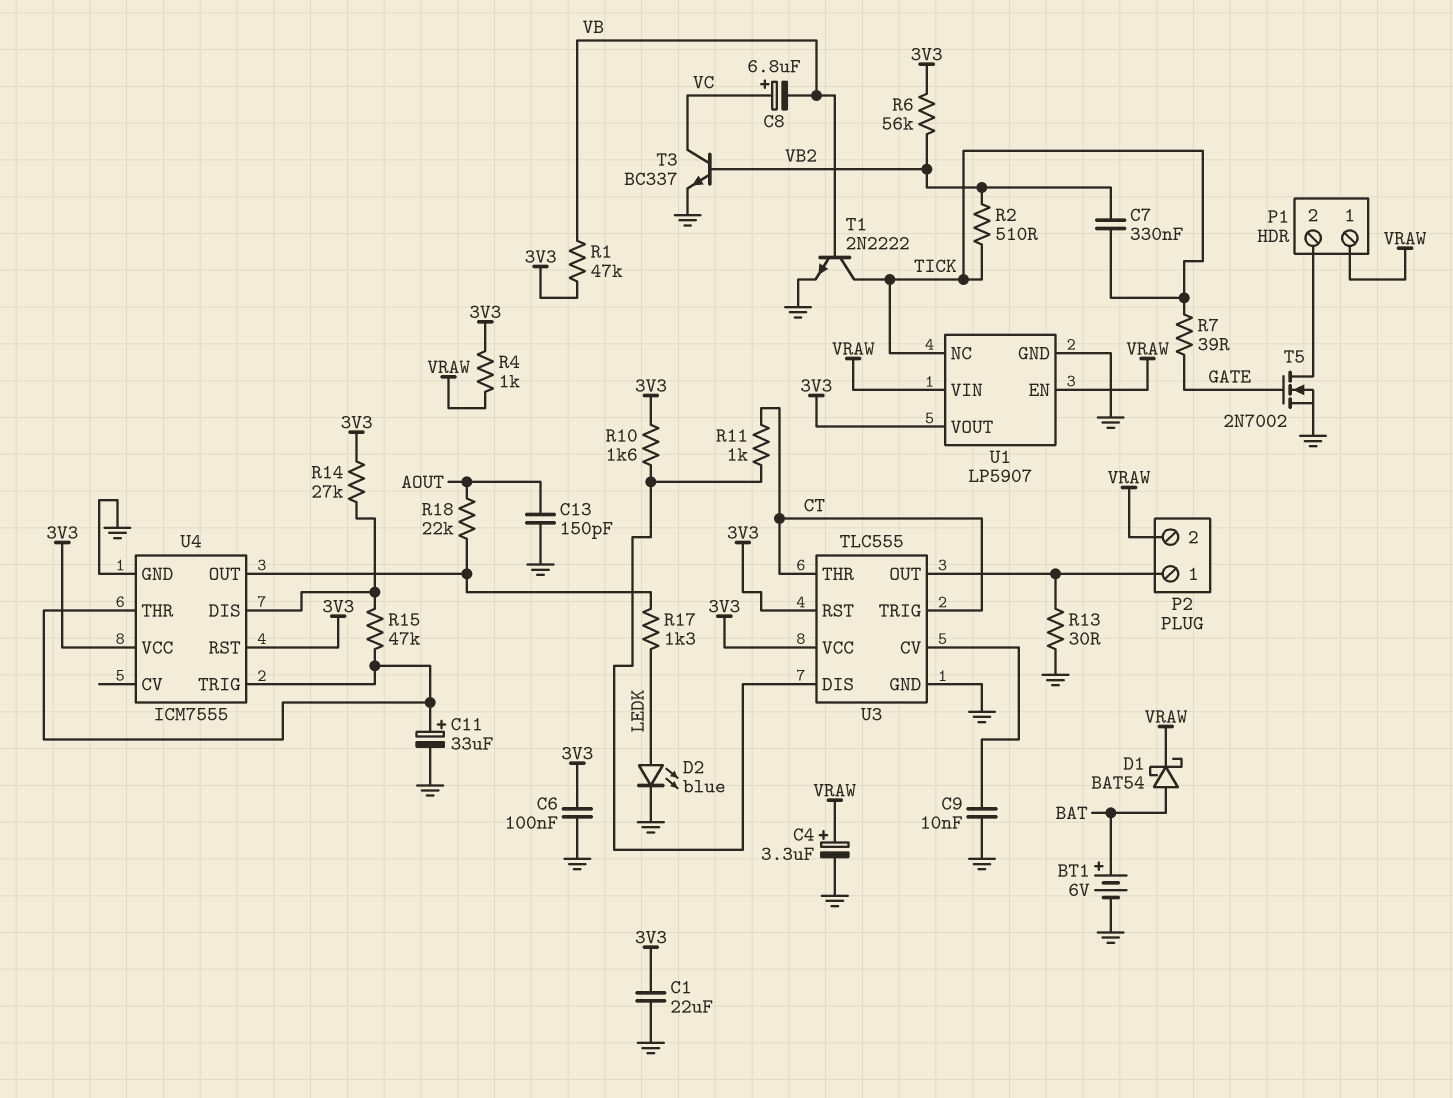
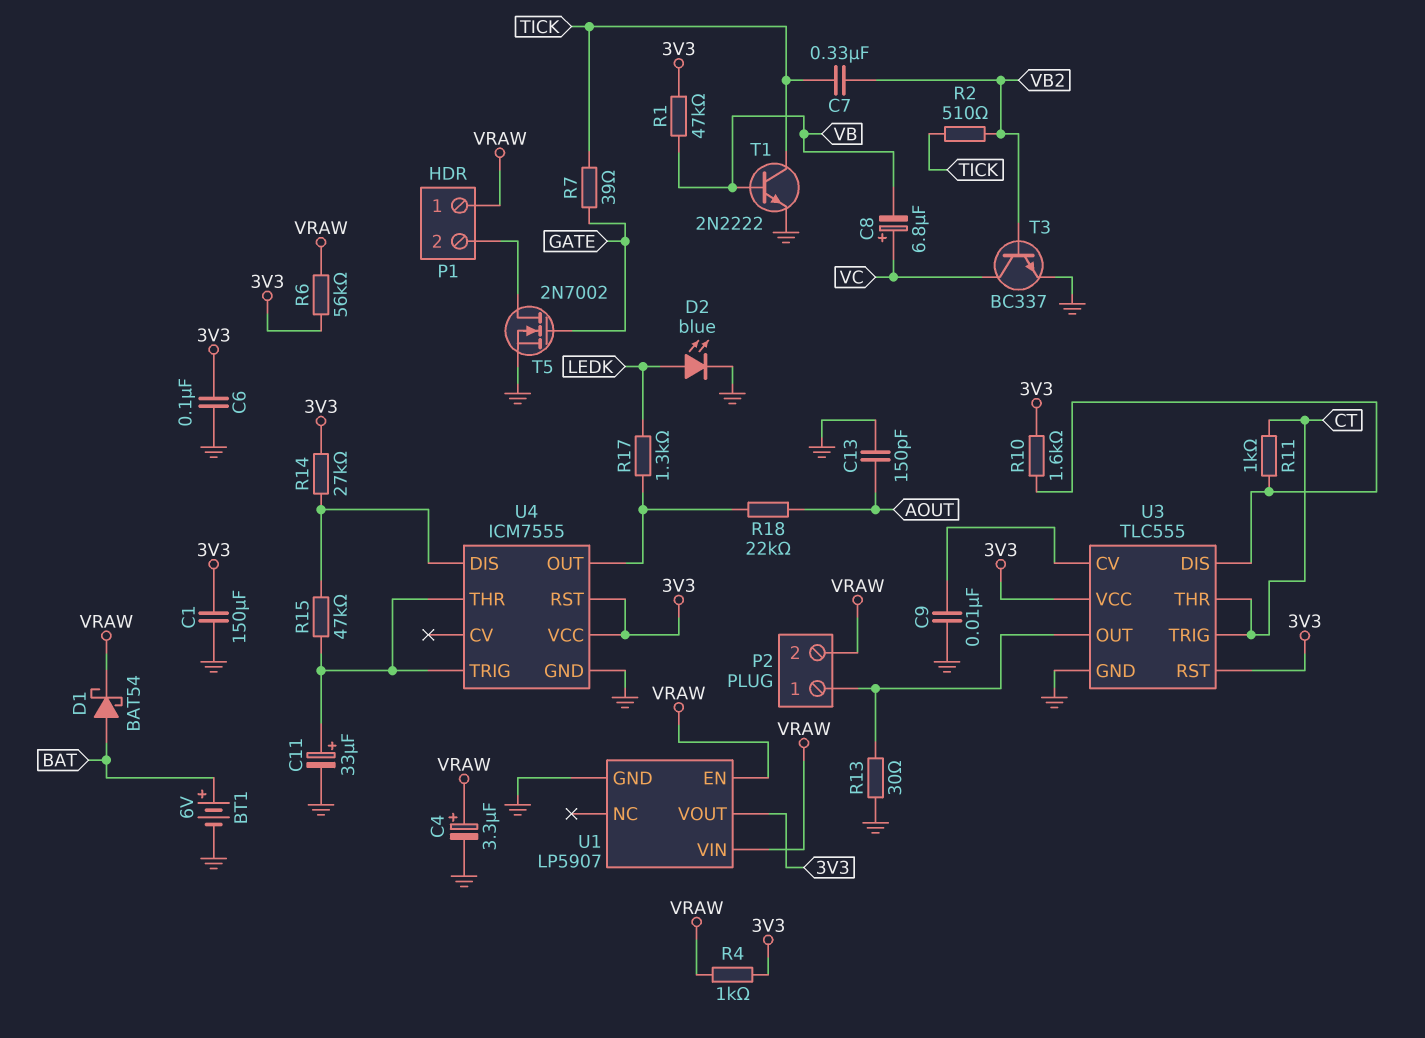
C1: 22uF (3V3, GND) -> 150uF (3V3, GND)
R6: 56k (3V3, VB2) -> 56k (3V3, VRAW)
U1 pin NC: TICK -> none

